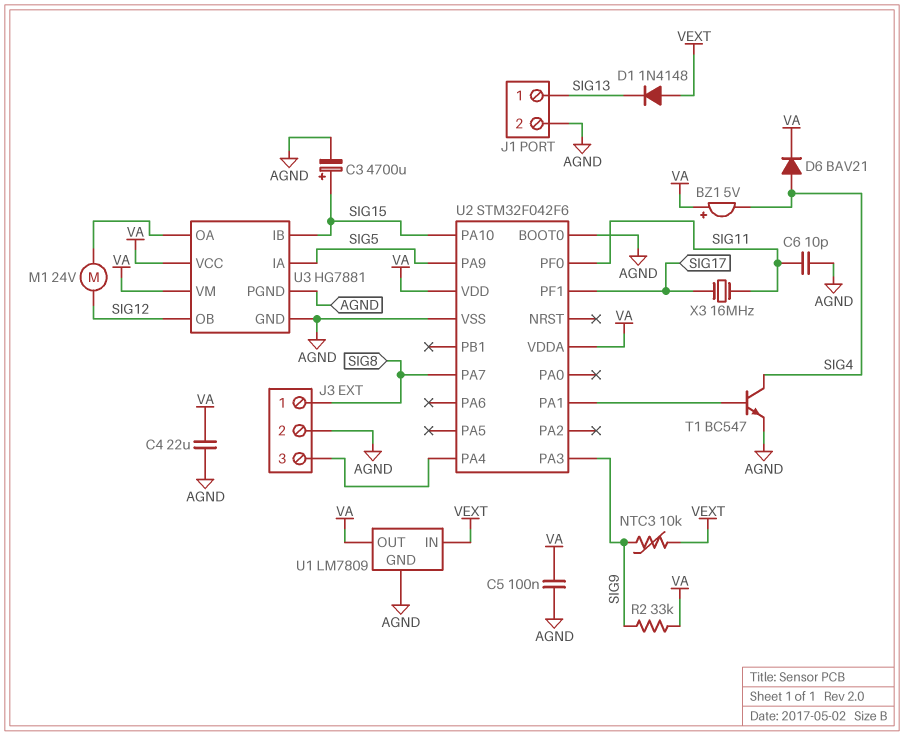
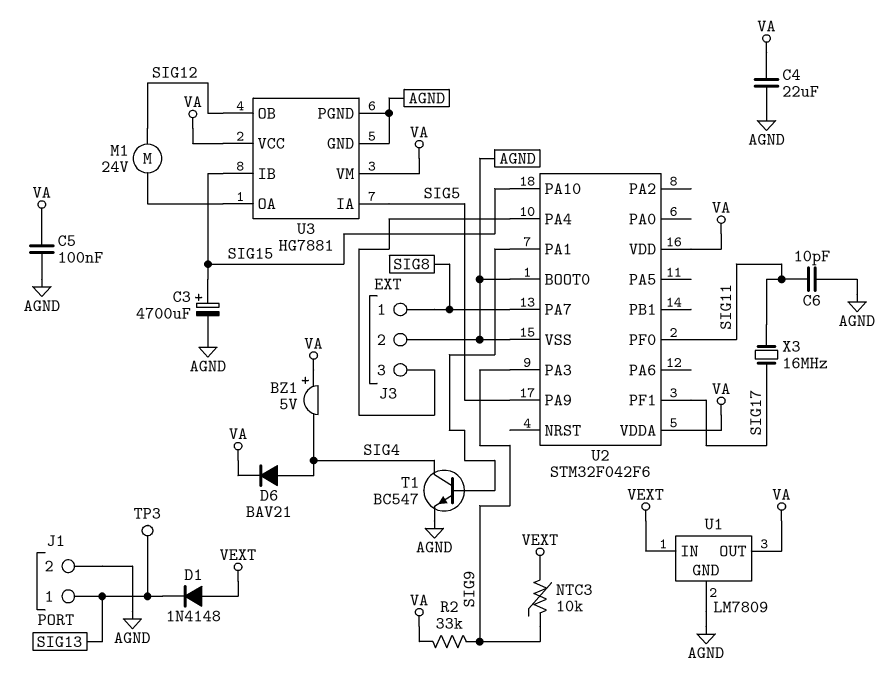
TP3: none -> test point (SIG13)

